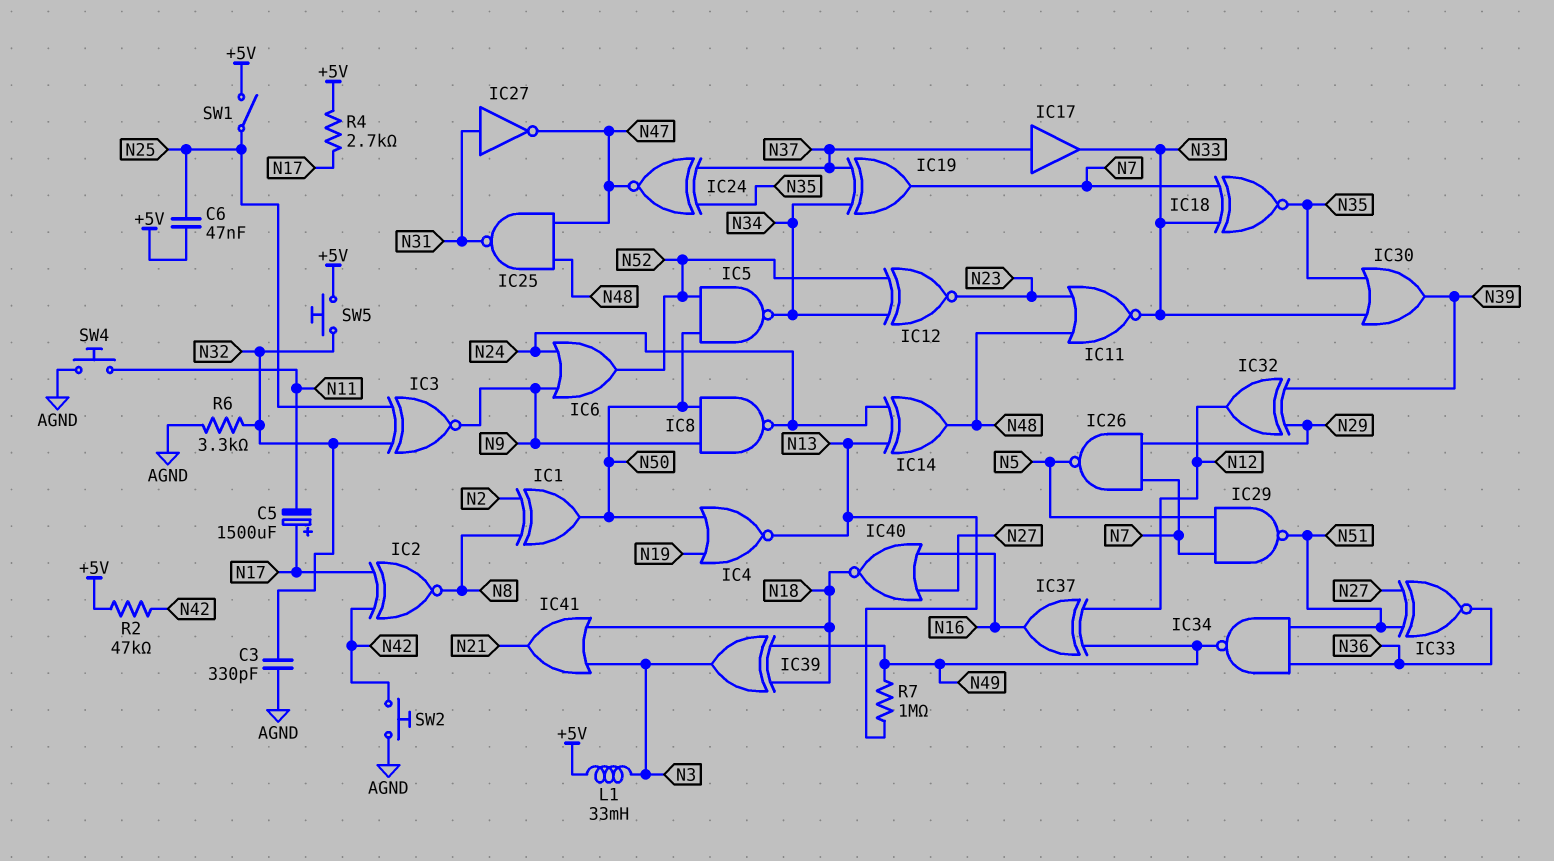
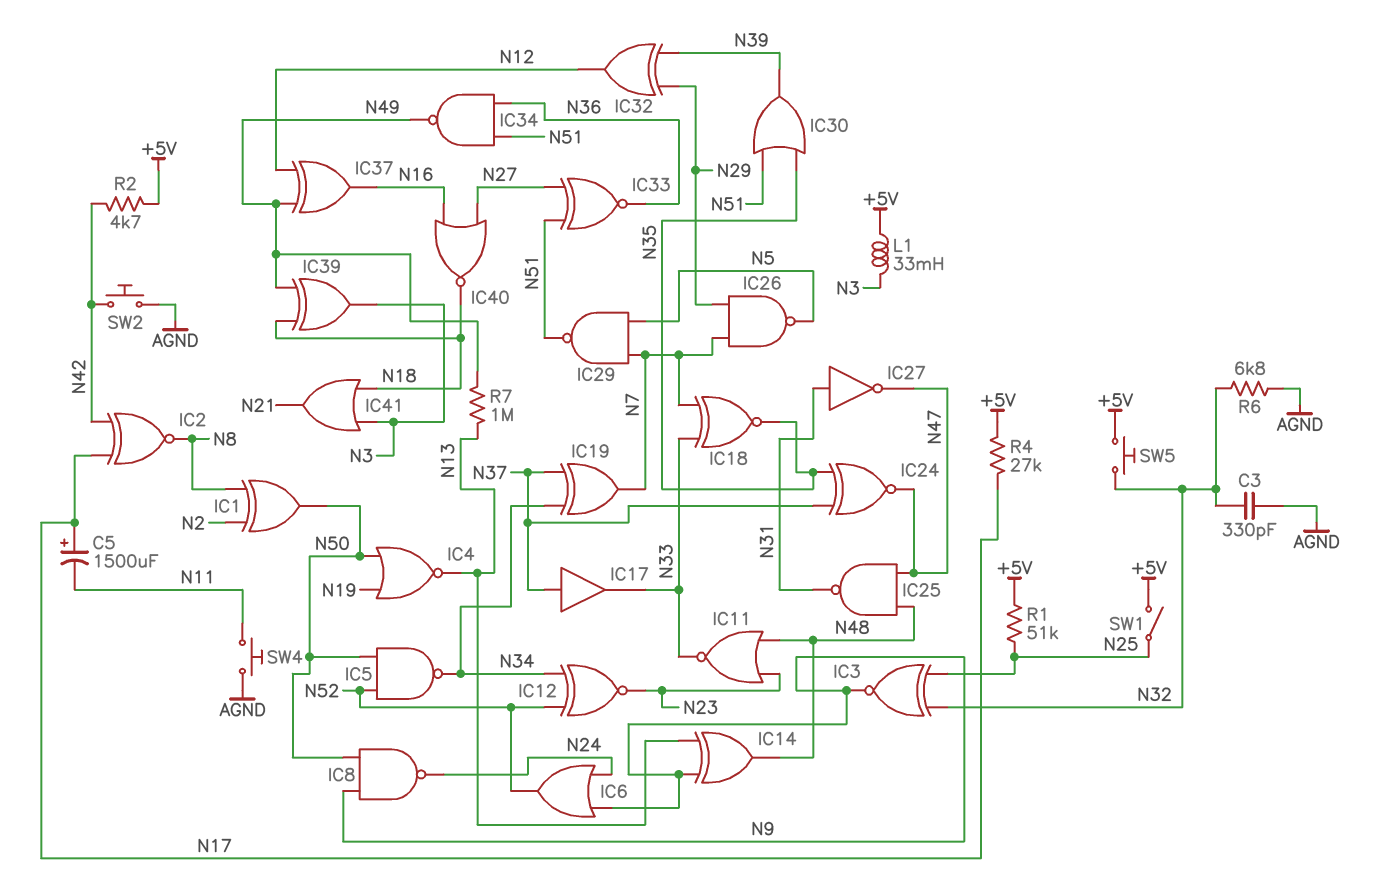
C6: 47nF (+5V, N25) -> none
IC14: XOR (in N13, in N24, out N48) -> XOR (in N9, in N13, out N48)
IC30: OR (in N33, in N35, out N39) -> OR (in N35, in N51, out N39)
R1: none -> 51k (+5V, N25)
R2: 47k (+5V, N42) -> 4.7k (+5V, N42)
R4: 2.7k (+5V, N17) -> 27k (+5V, N17)
R6: 3.3k (AGND, N32) -> 6.8k (AGND, N32)

